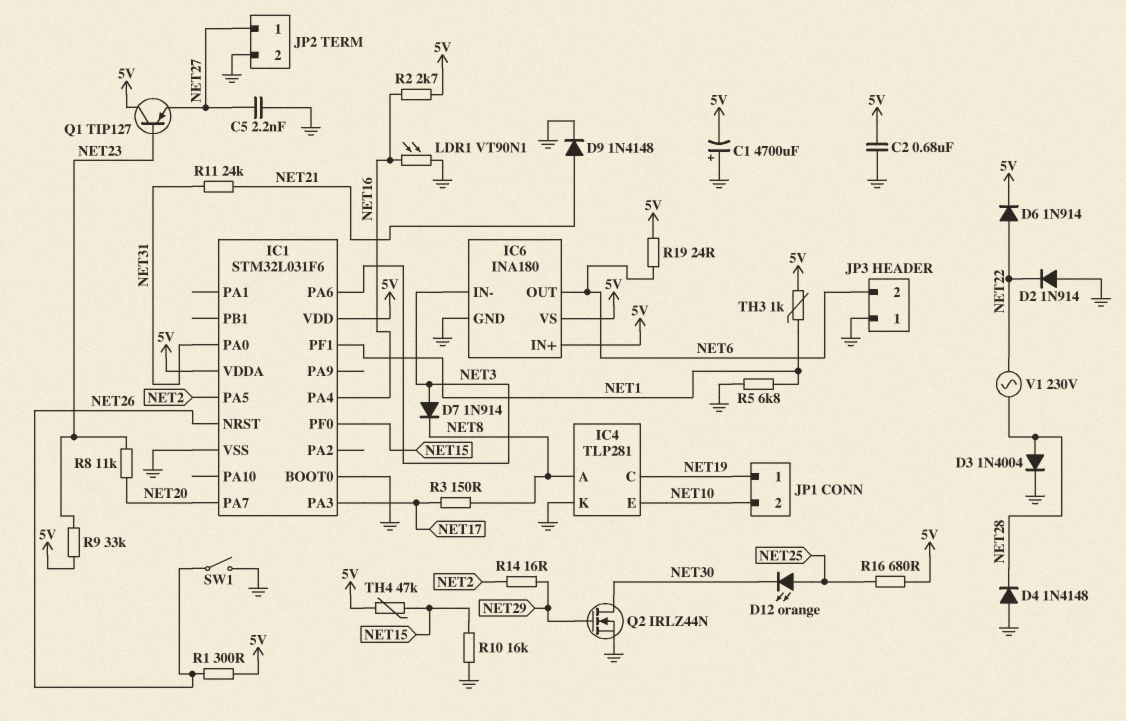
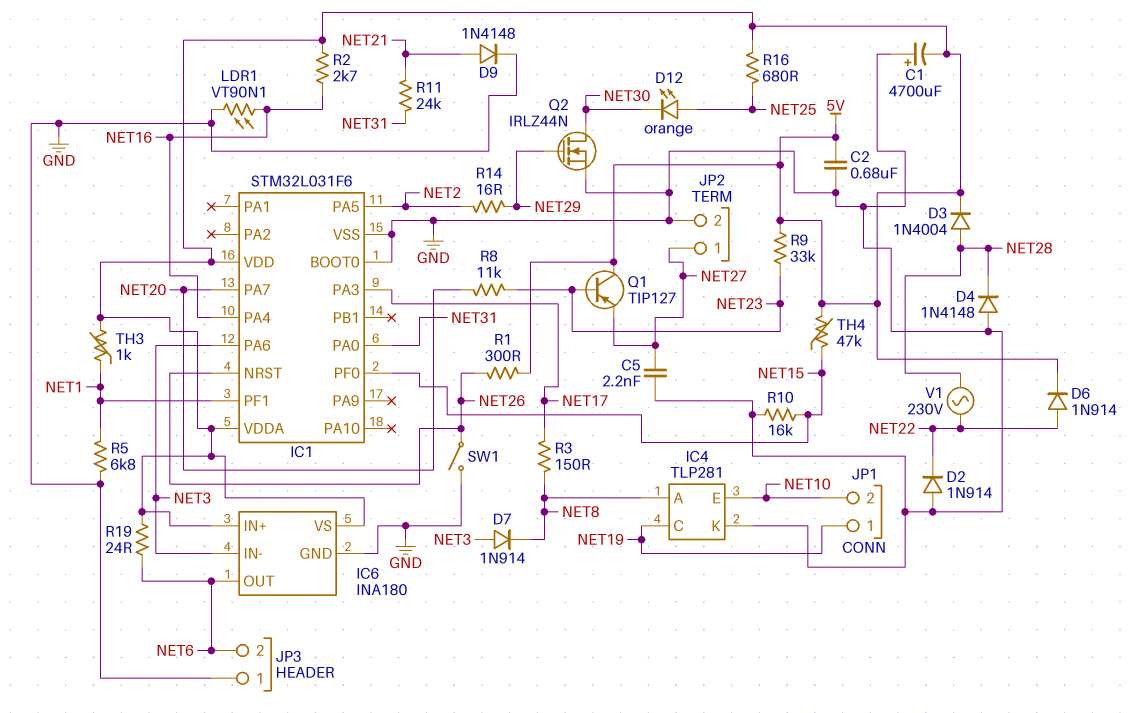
D3: diode 1N4004 (A NET28, K GND) -> diode 1N4004 (A NET28, K 5V)

